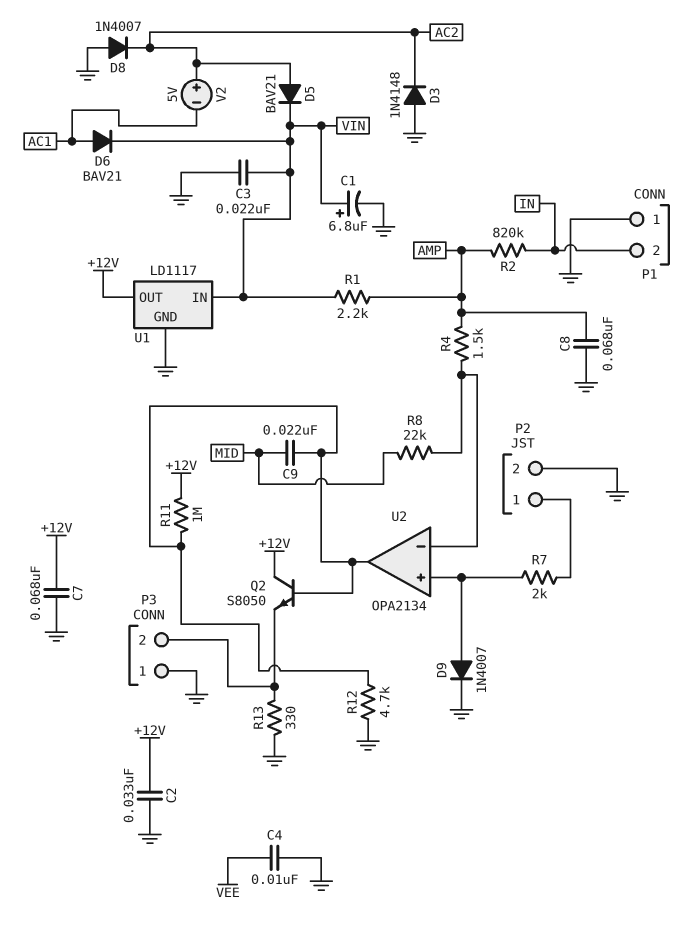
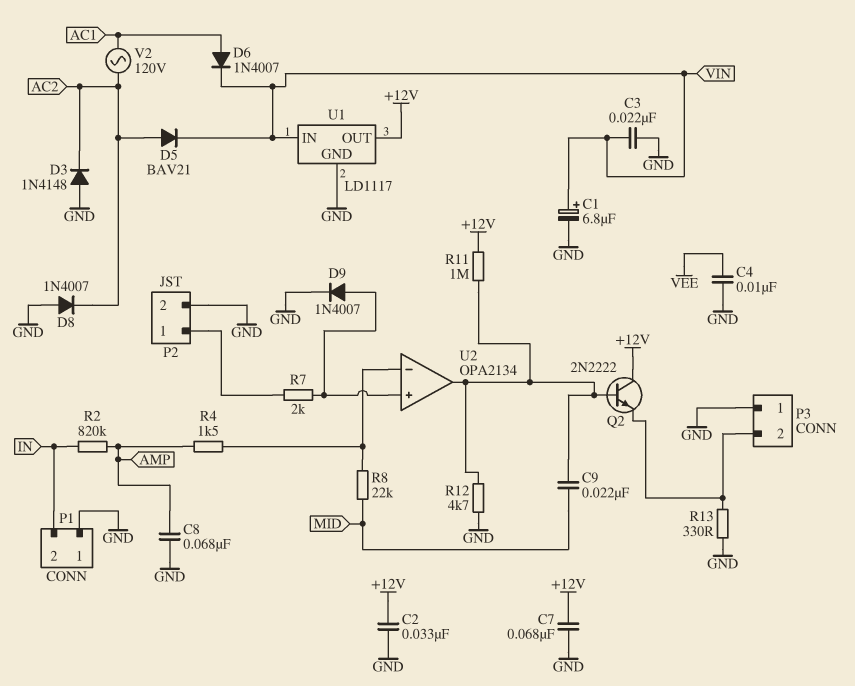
D6: diode BAV21 (A AC1, K VIN) -> diode 1N4007 (A AC1, K VIN)
Q2: NPN S8050 (B U2/out, C +12V, E P3/2) -> NPN 2N2222 (B U2/out, C +12V, E P3/2)
R1: 2.2k (AMP, VIN) -> none
V2: 5V (plus AC2, minus AC1) -> AC 120V (AC1, AC2)

